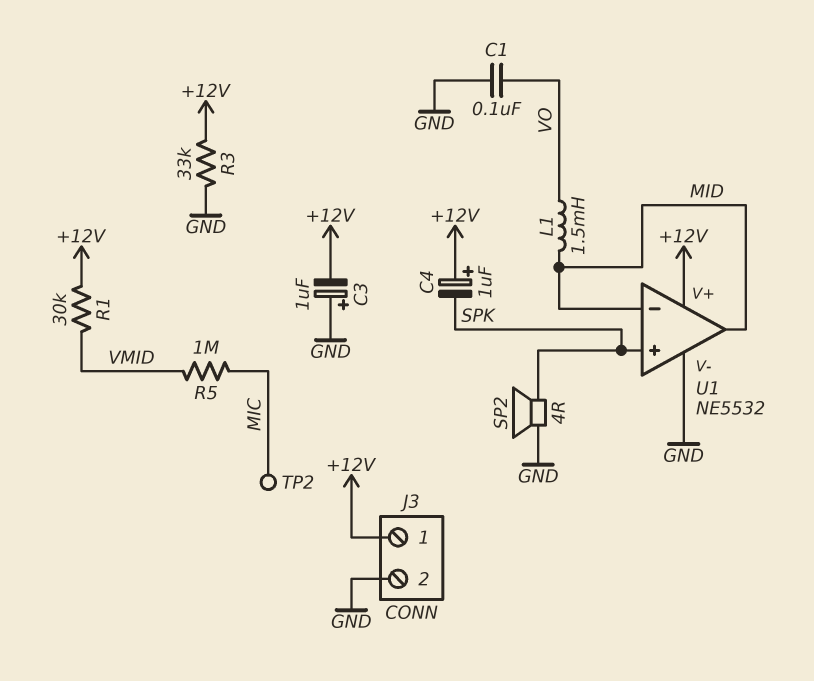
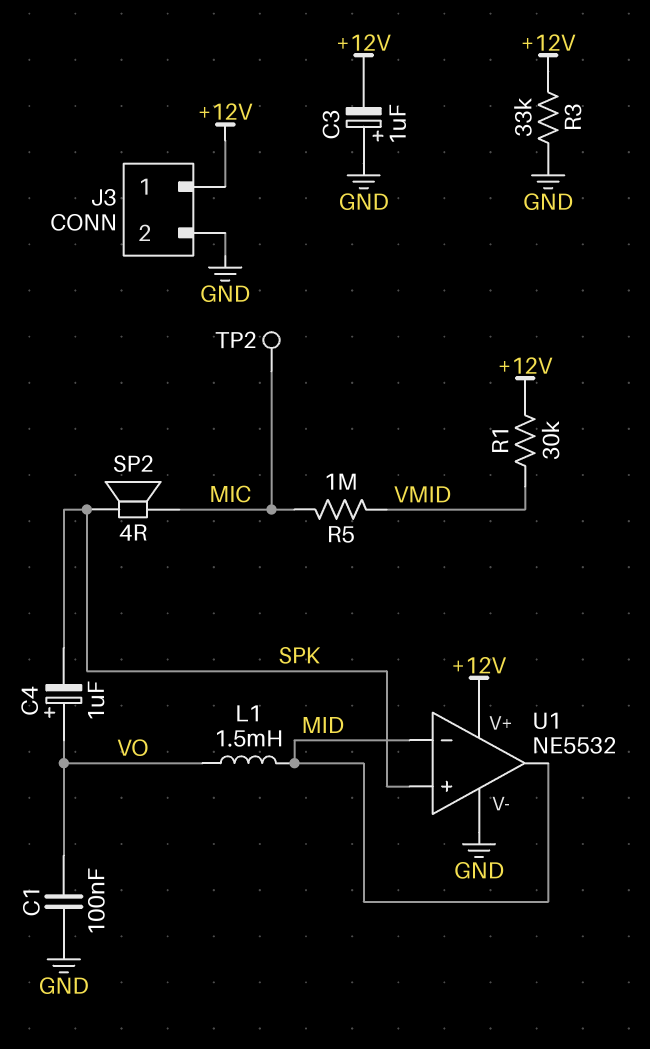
C4: 1uF (plus +12V, minus SPK) -> 1uF (plus VO, minus SPK)
SP2: speaker 4R (GND, SPK) -> speaker 4R (MIC, SPK)

